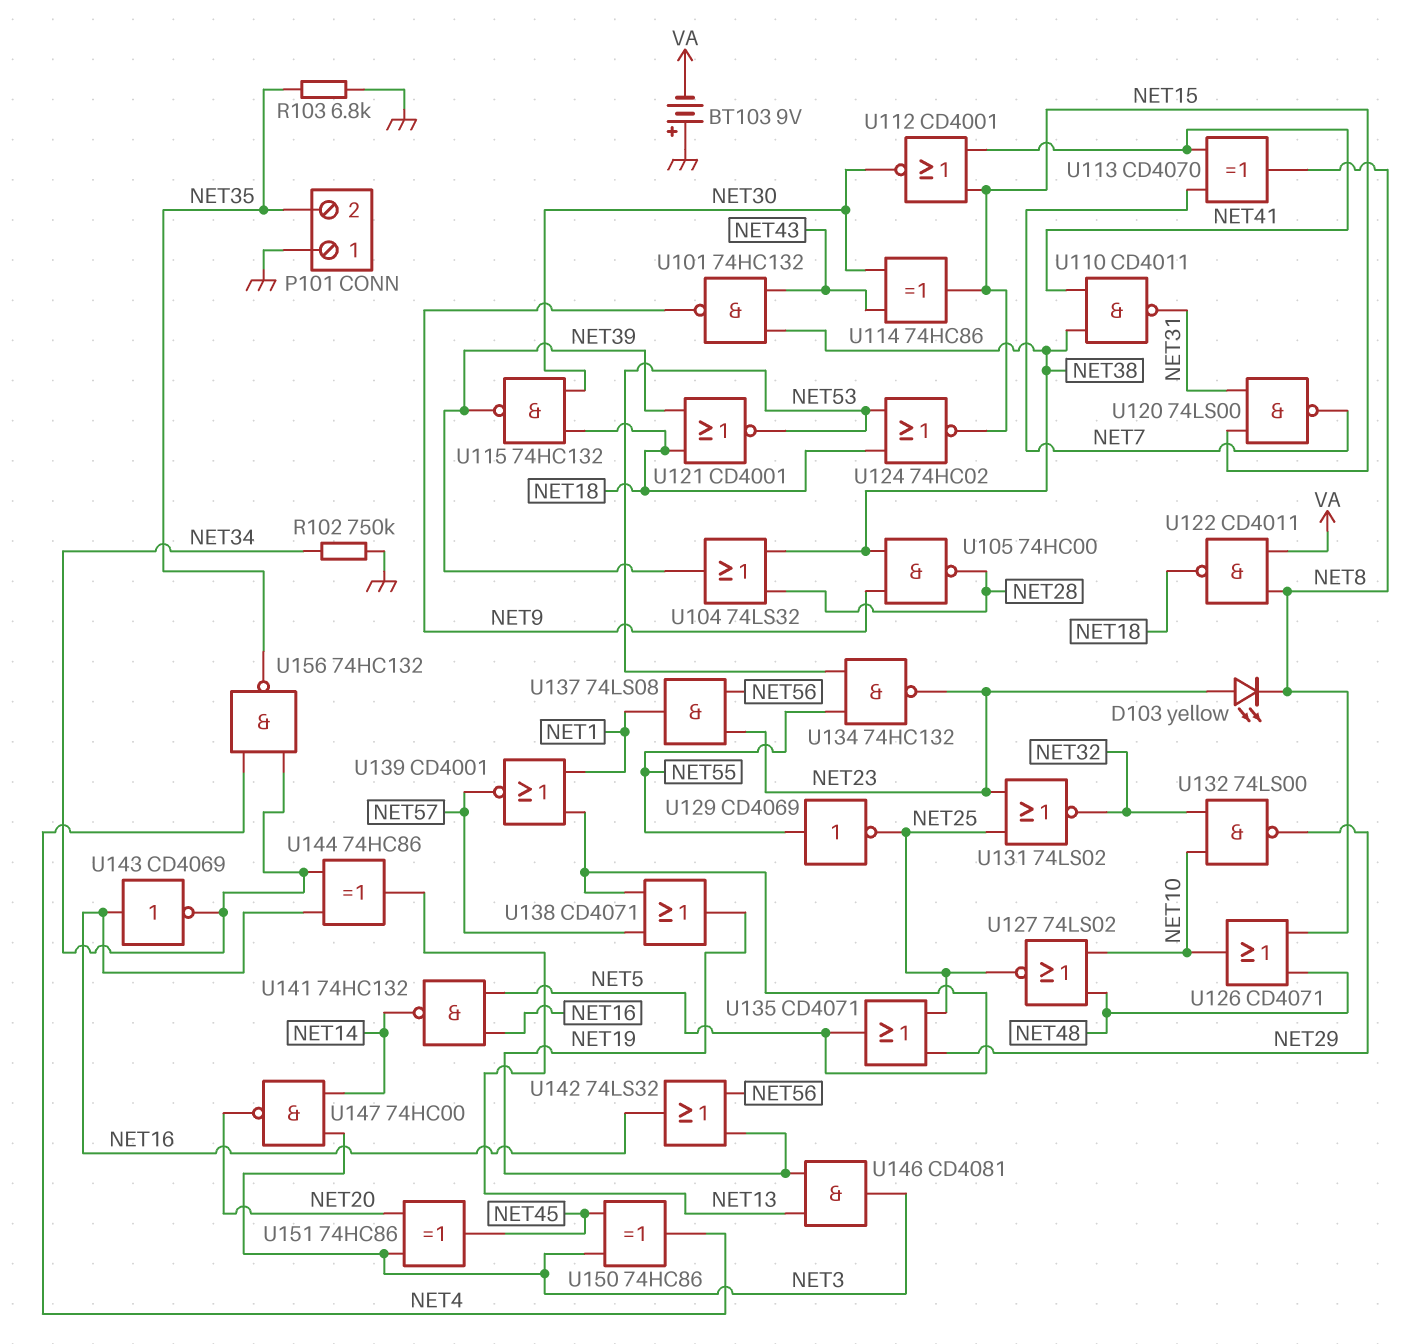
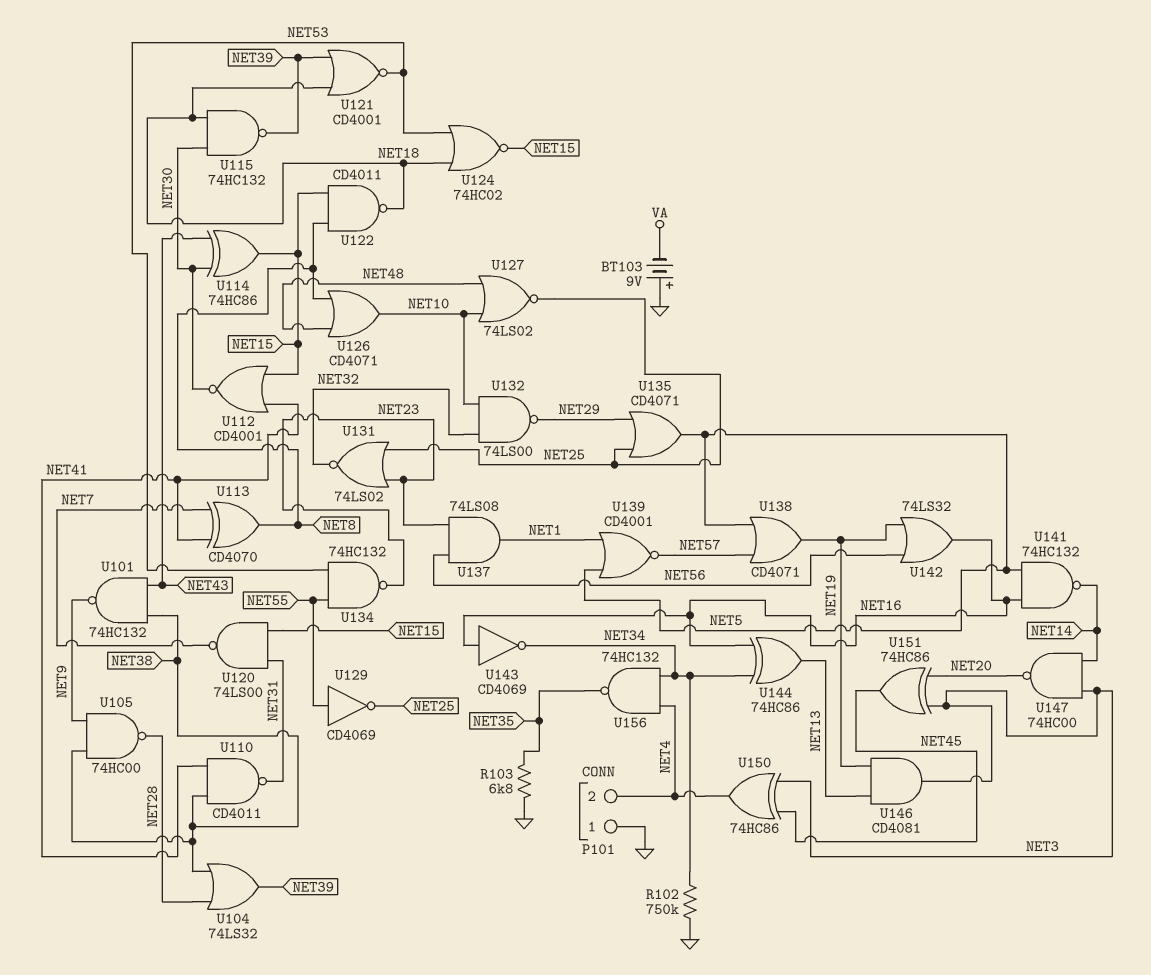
D103: LED yellow (A NET23, K NET8) -> none
P101 pin 2: NET35 -> NET4
U122: NAND CD4011 (in NET8, in VA, out NET18) -> NAND CD4011 (in NET8, in NET15, out NET18)

